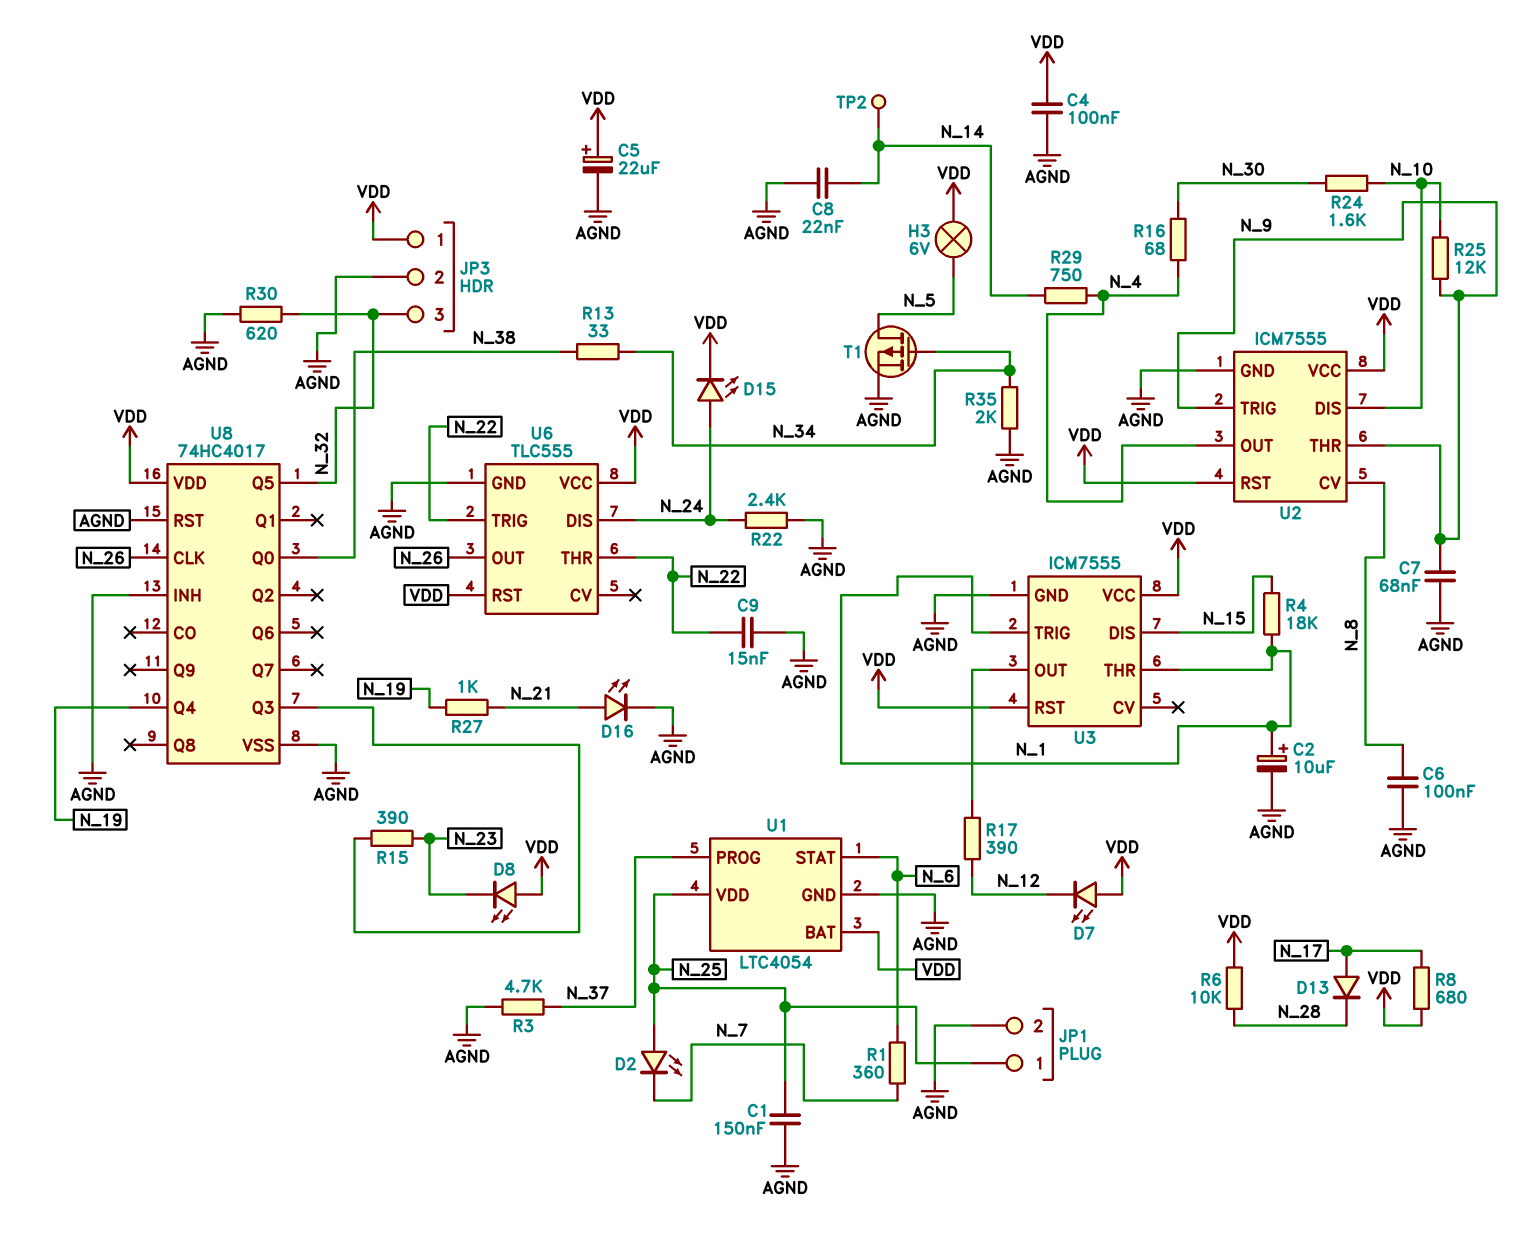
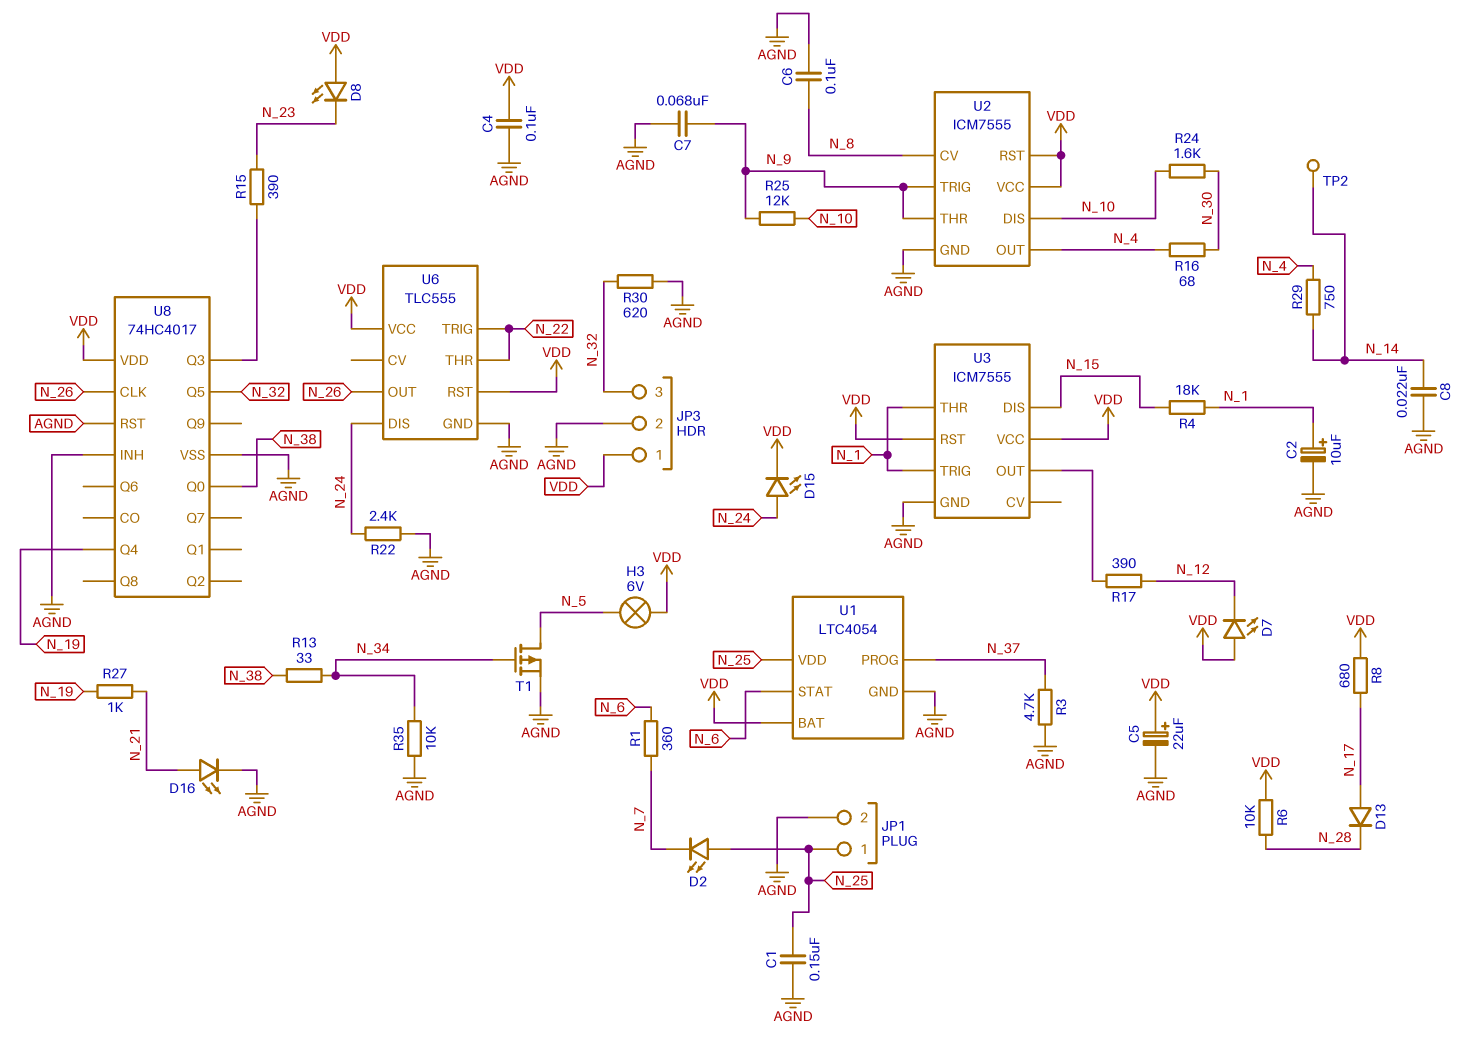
C9: 15nF (AGND, N_22) -> none
R35: 2k (AGND, N_34) -> 10k (AGND, N_34)

